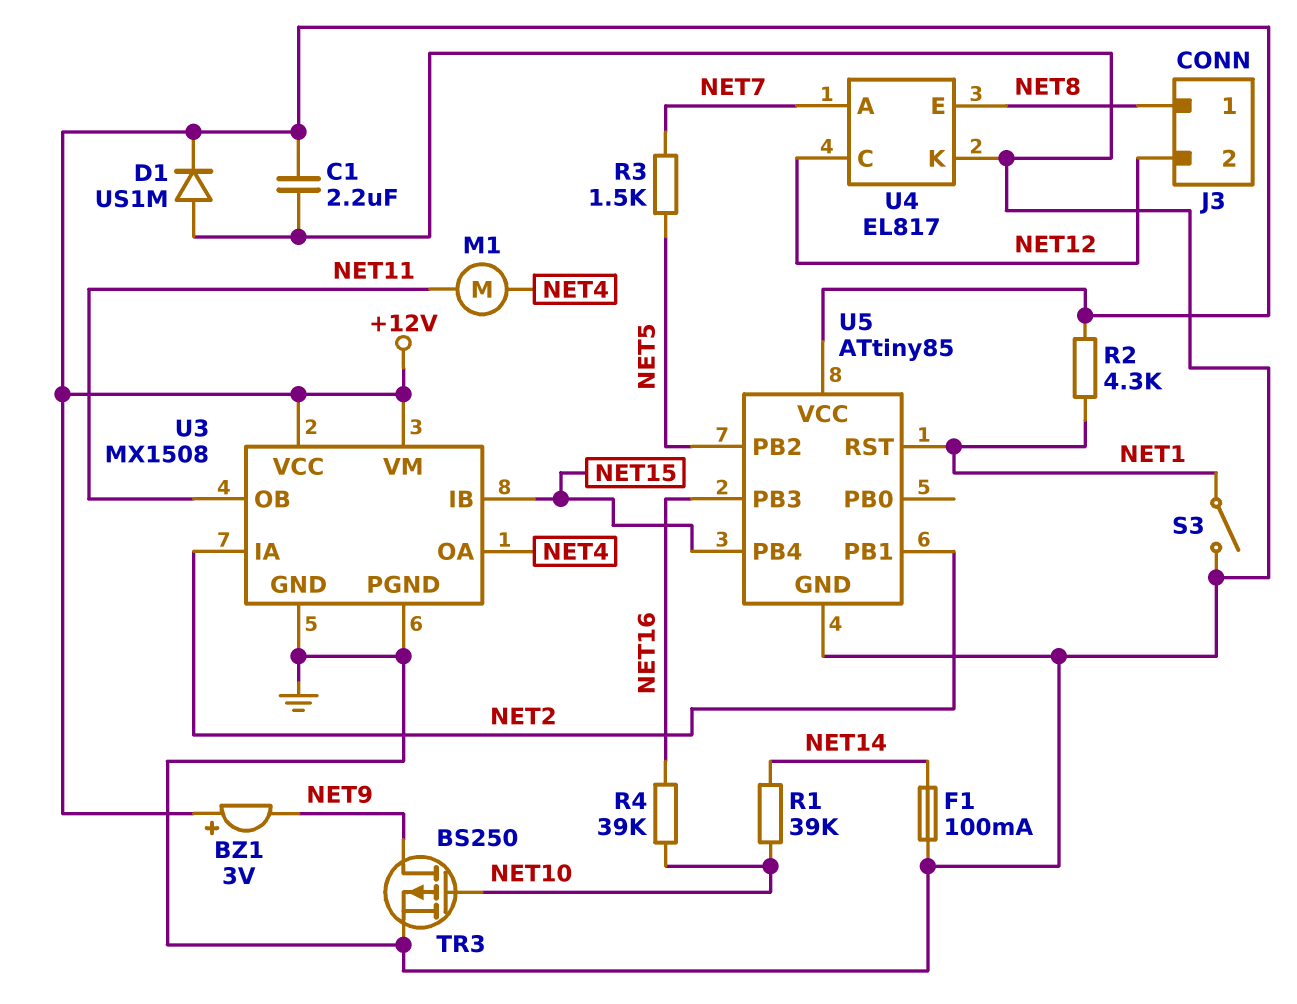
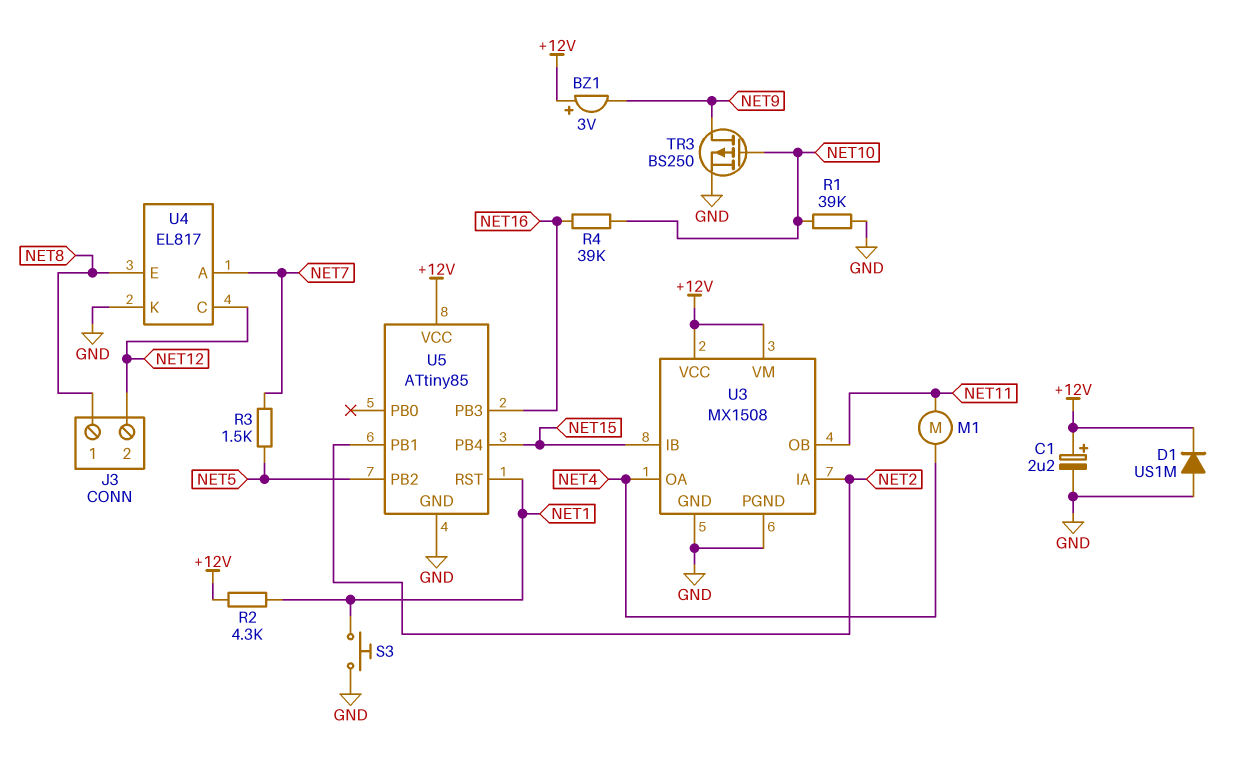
C1: 2.2uF (+12V, GND) -> 2.2uF (plus +12V, minus GND)
F1: 100mA (GND, NET14) -> none
R1: 39k (NET10, NET14) -> 39k (GND, NET10)
S3: switch (GND, NET1) -> button (GND, NET1)

